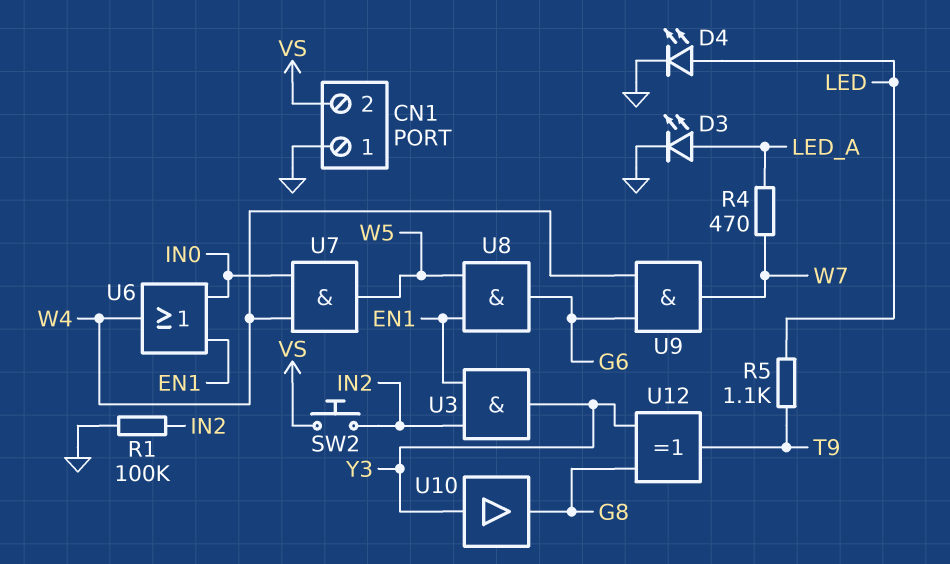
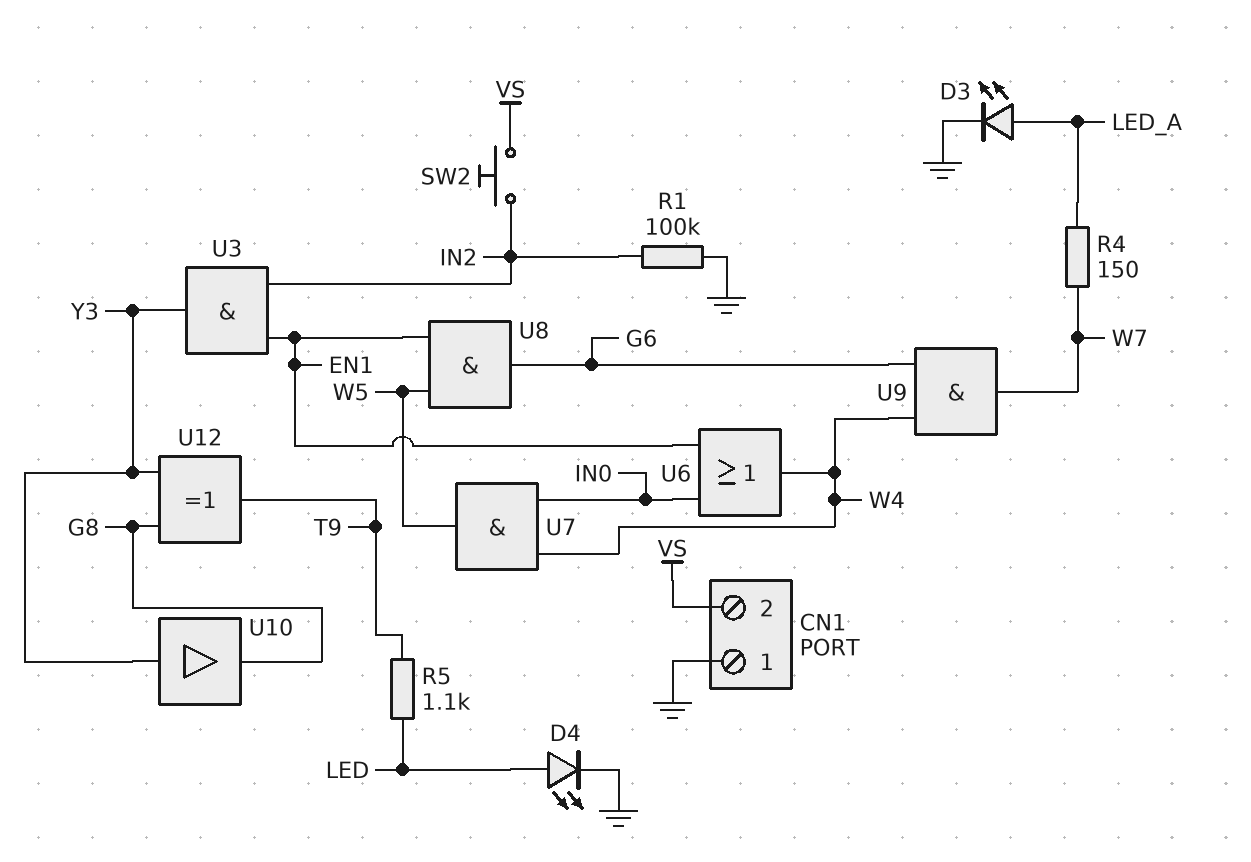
R4: 470 (LED_A, W7) -> 150 (LED_A, W7)

